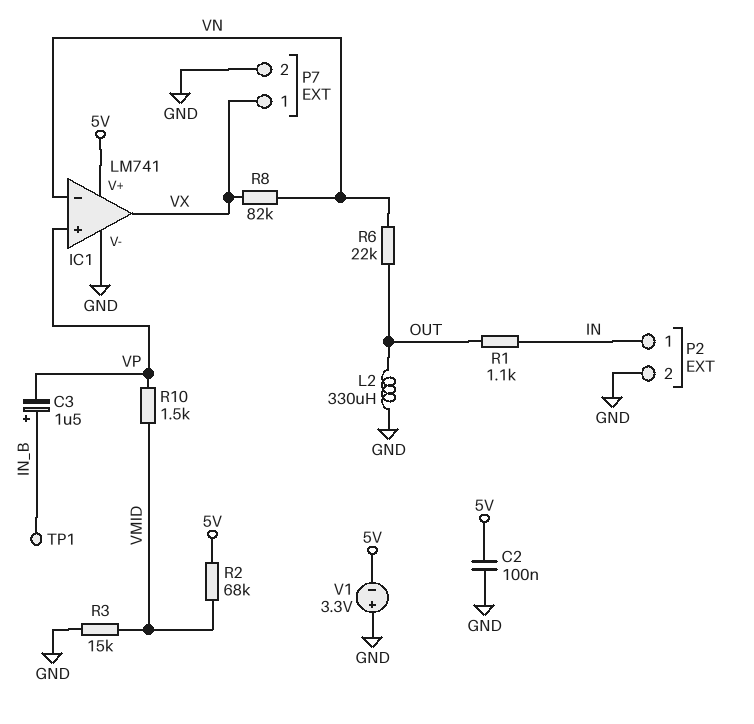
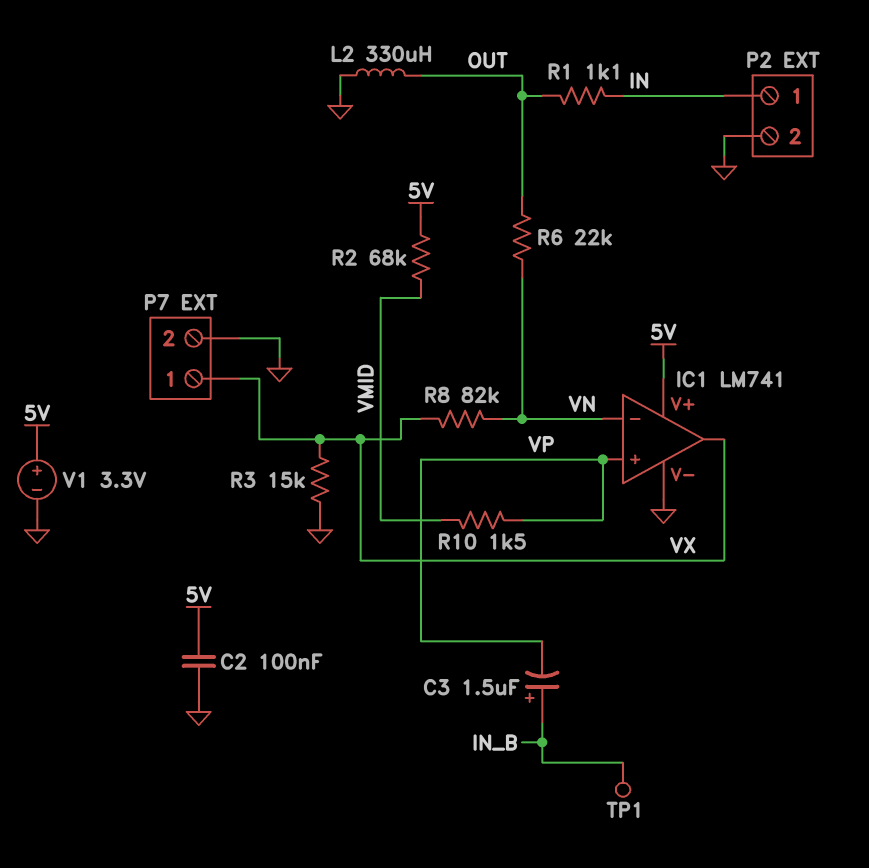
R3: 15k (GND, VMID) -> 15k (GND, VX)
V1: 3.3V (plus GND, minus 5V) -> 3.3V (plus 5V, minus GND)

